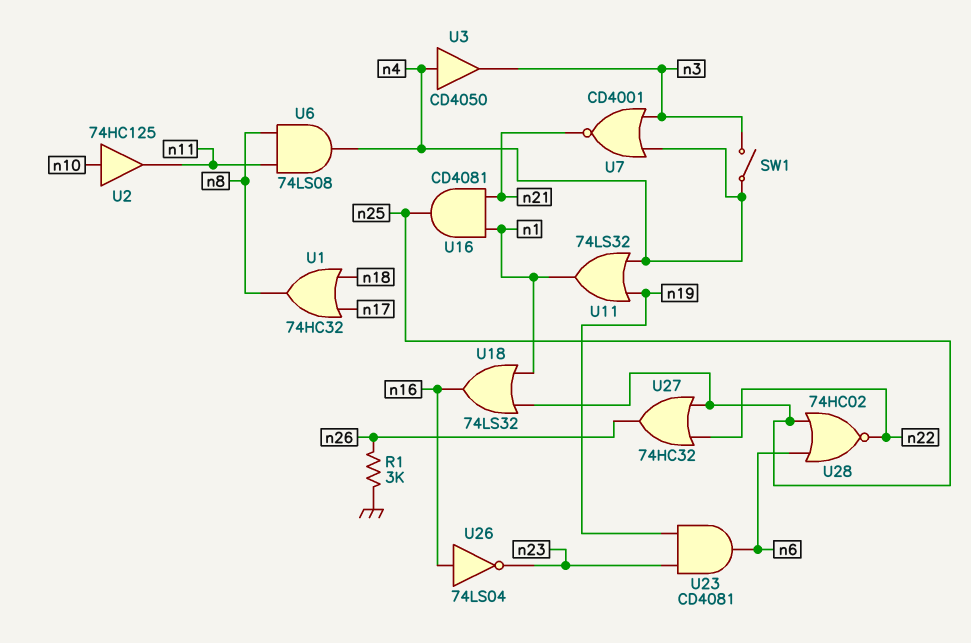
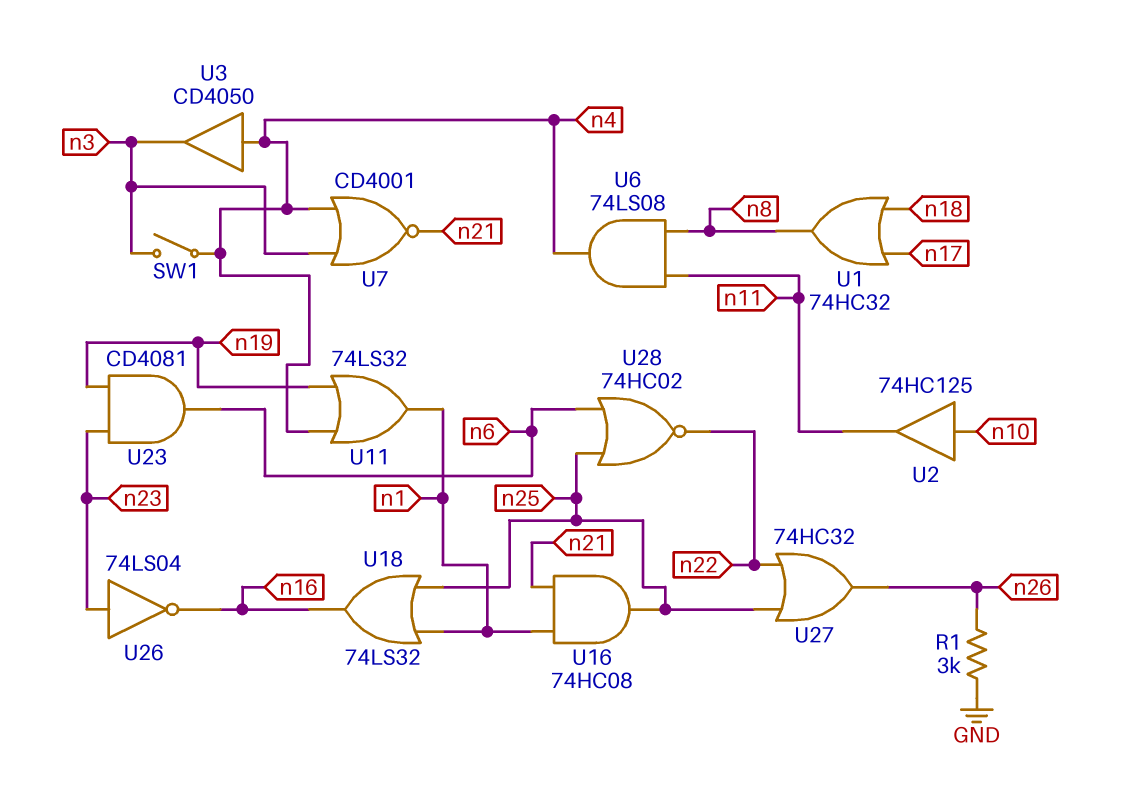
U16: AND CD4081 (in n1, in n21, out n25) -> AND 74HC08 (in n1, in n21, out n25)
U26: NOT 74LS04 (in n16, out n23) -> NOT 74LS04 (in n23, out n16)

